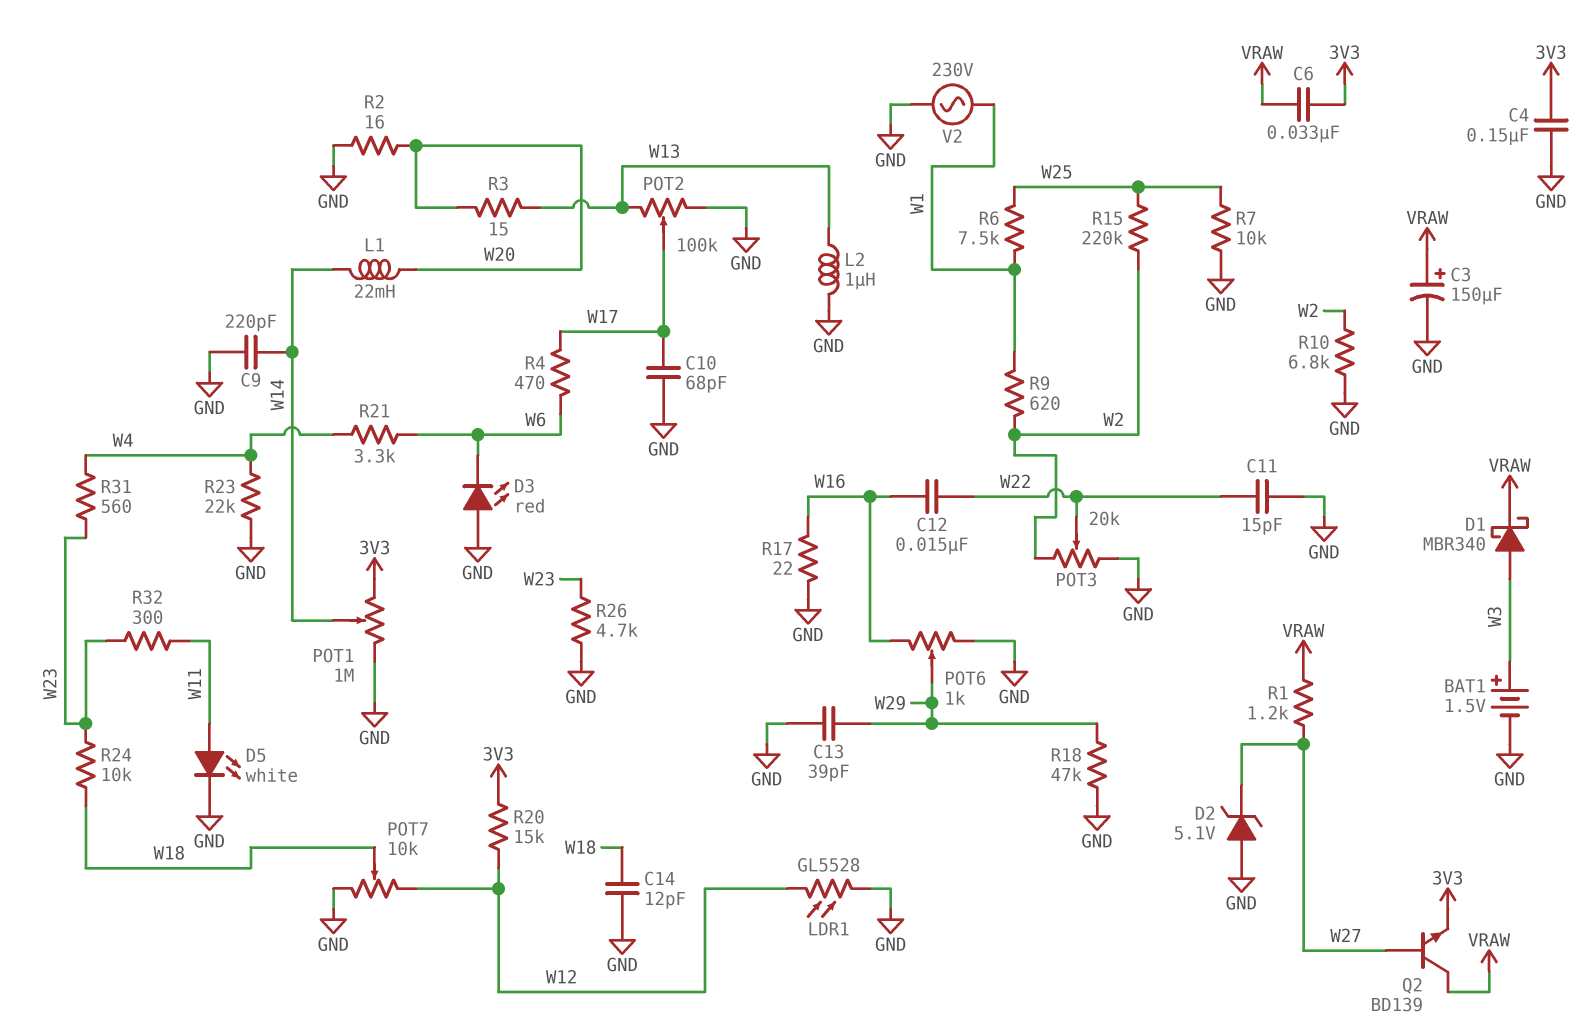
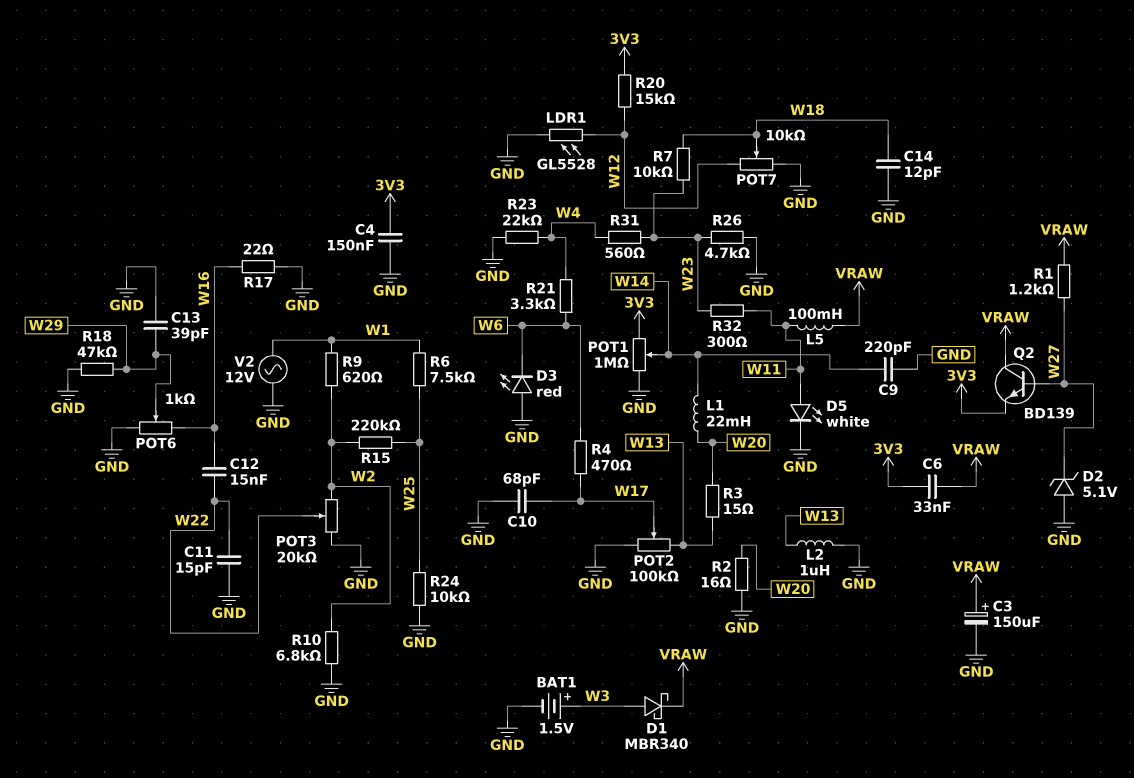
L5: none -> 100mH (VRAW, W11)
R7: 10k (GND, W25) -> 10k (W18, W23)
R24: 10k (W18, W23) -> 10k (GND, W25)
V2: AC 230V (GND, W1) -> AC 12V (GND, W1)

